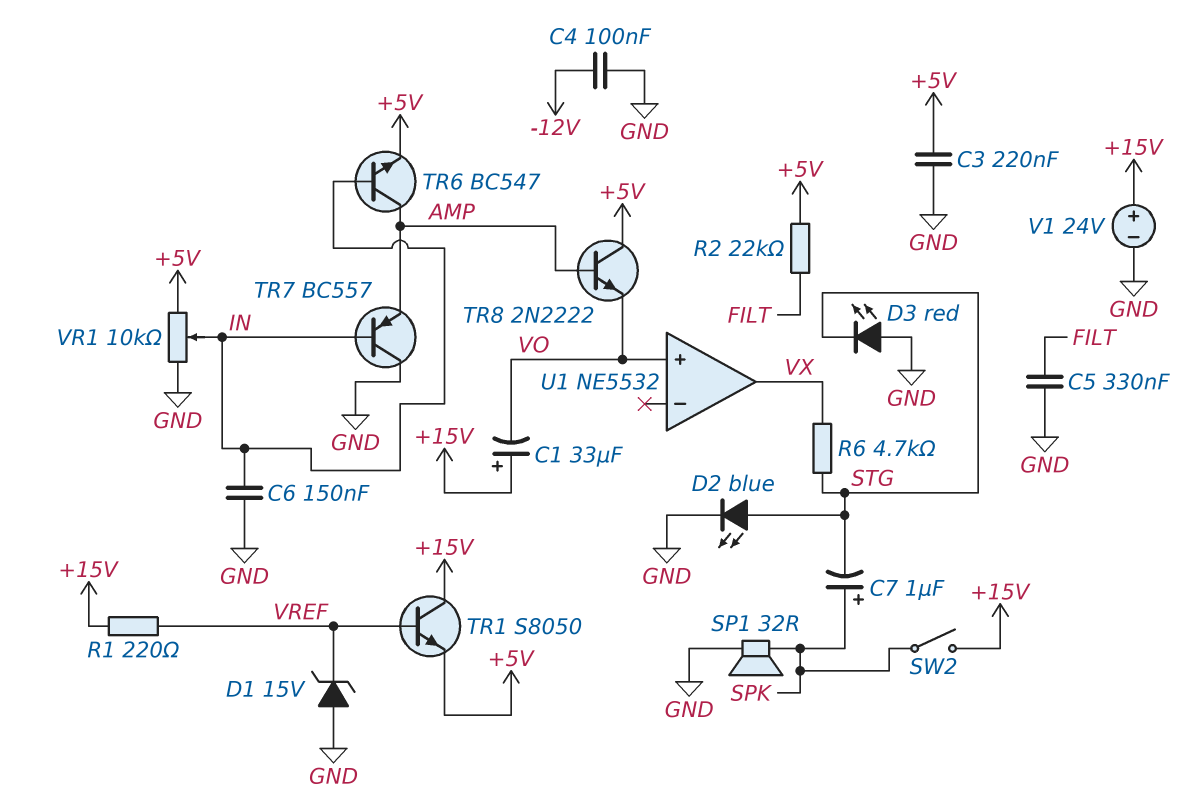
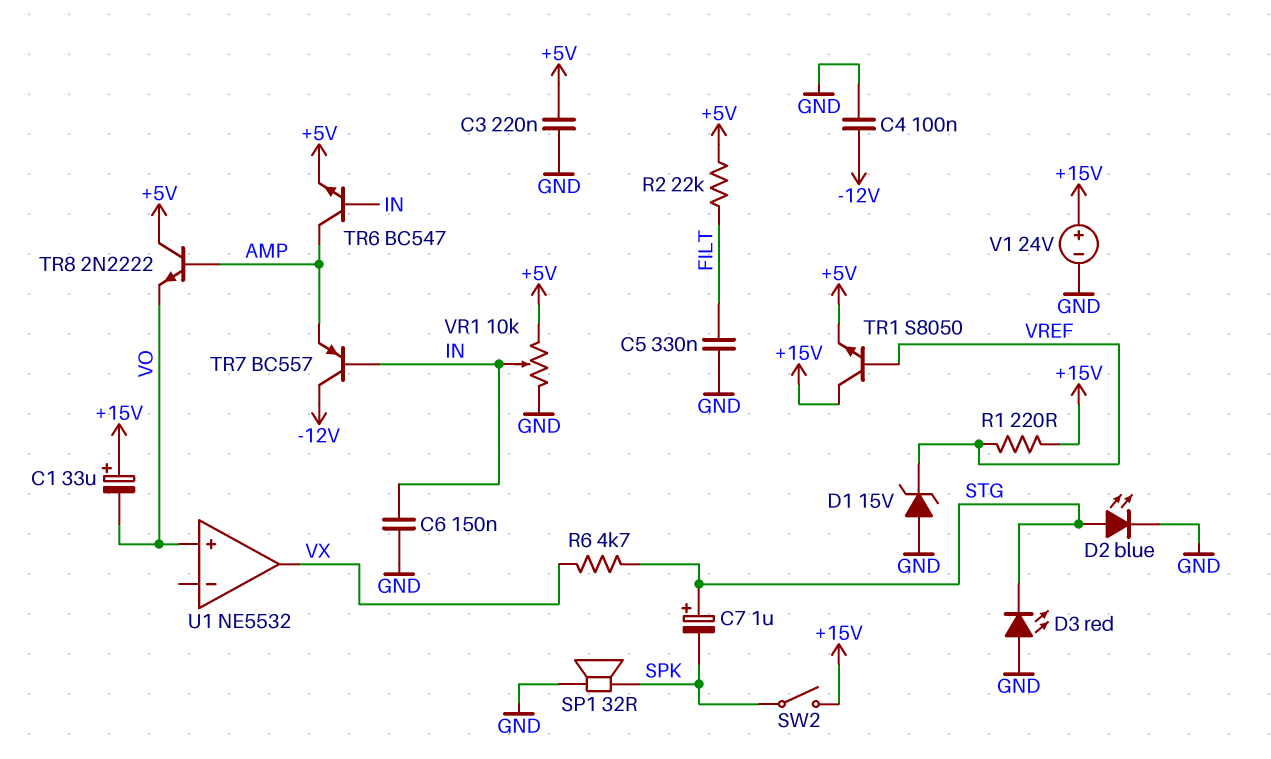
C7: 1uF (plus SPK, minus STG) -> 1uF (plus STG, minus SPK)
TR7: PNP BC557 (B IN, C GND, E AMP) -> PNP BC557 (B IN, C -12V, E AMP)

